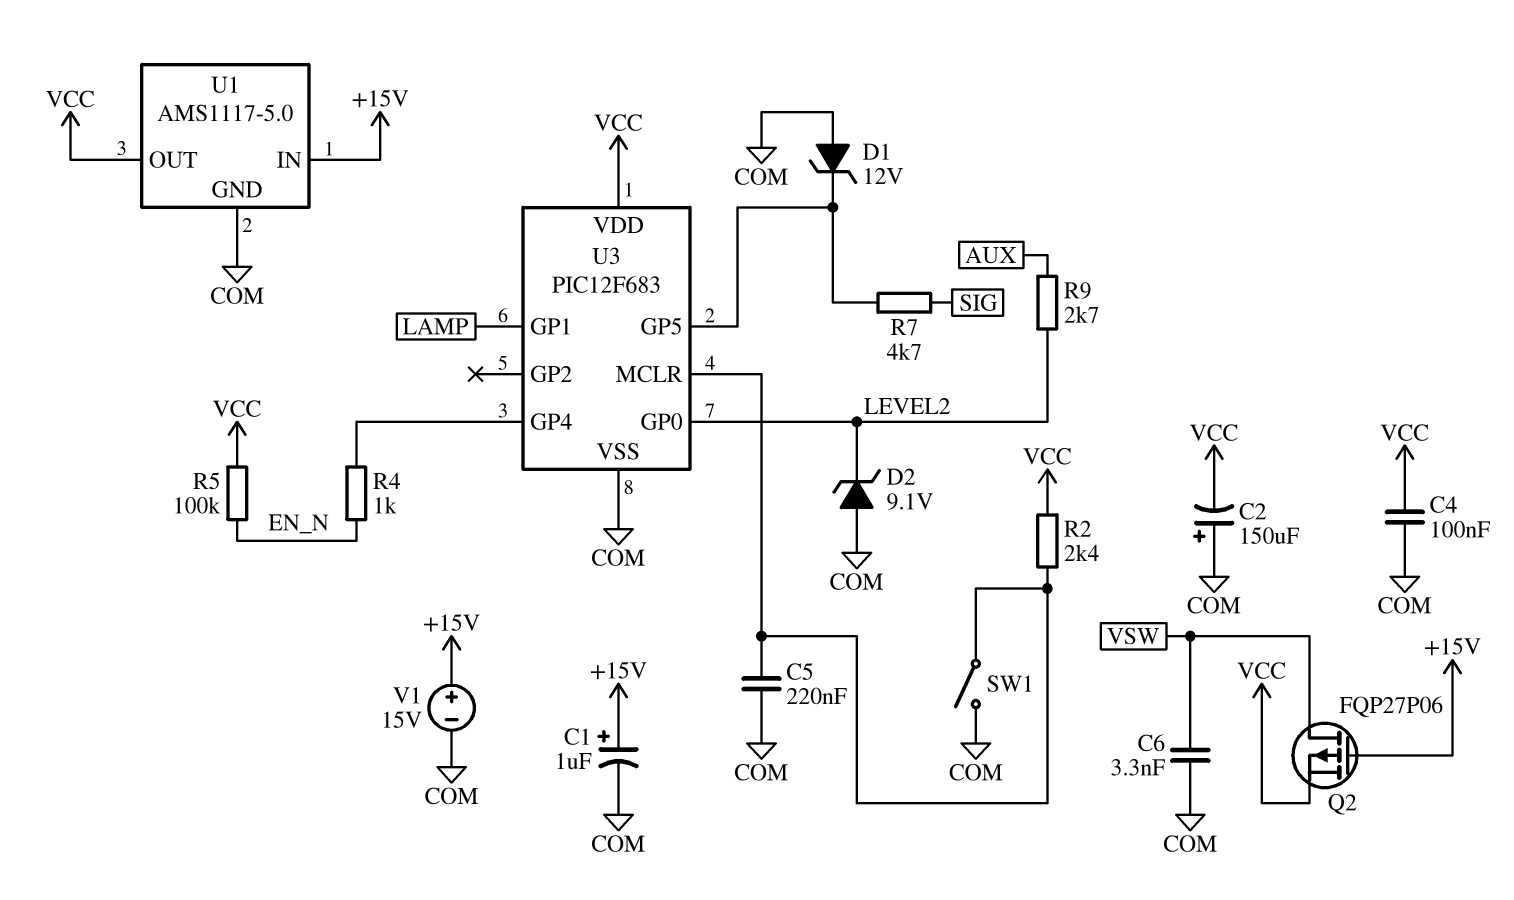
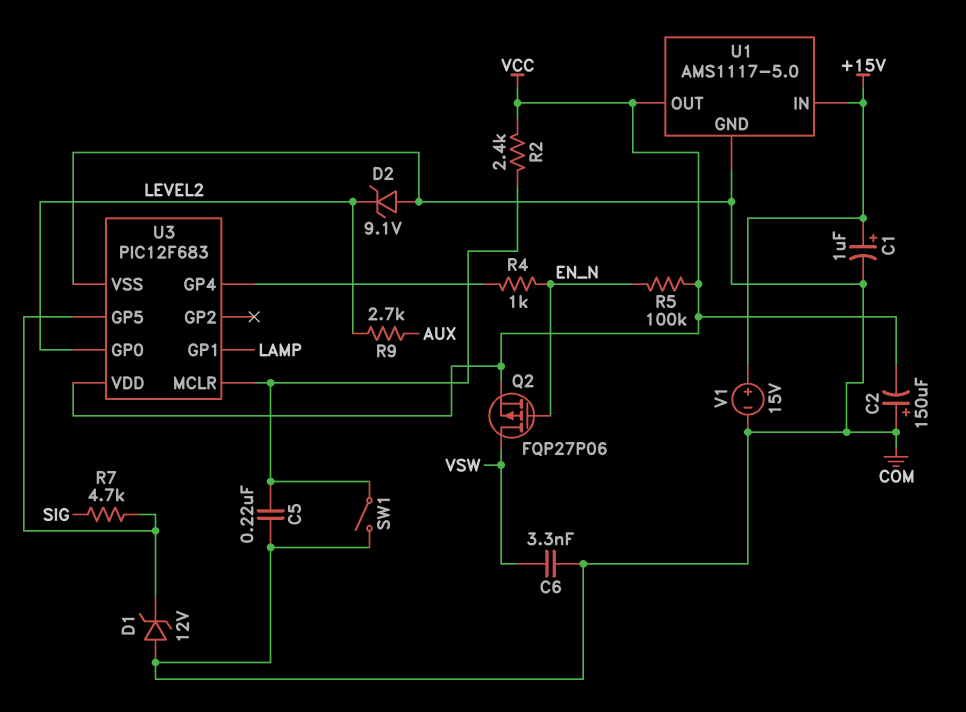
C4: 100nF (COM, VCC) -> none
Q2: PMOS FQP27P06 (G +15V, D VSW, S VCC) -> PMOS FQP27P06 (G EN_N, D VSW, S VCC)

